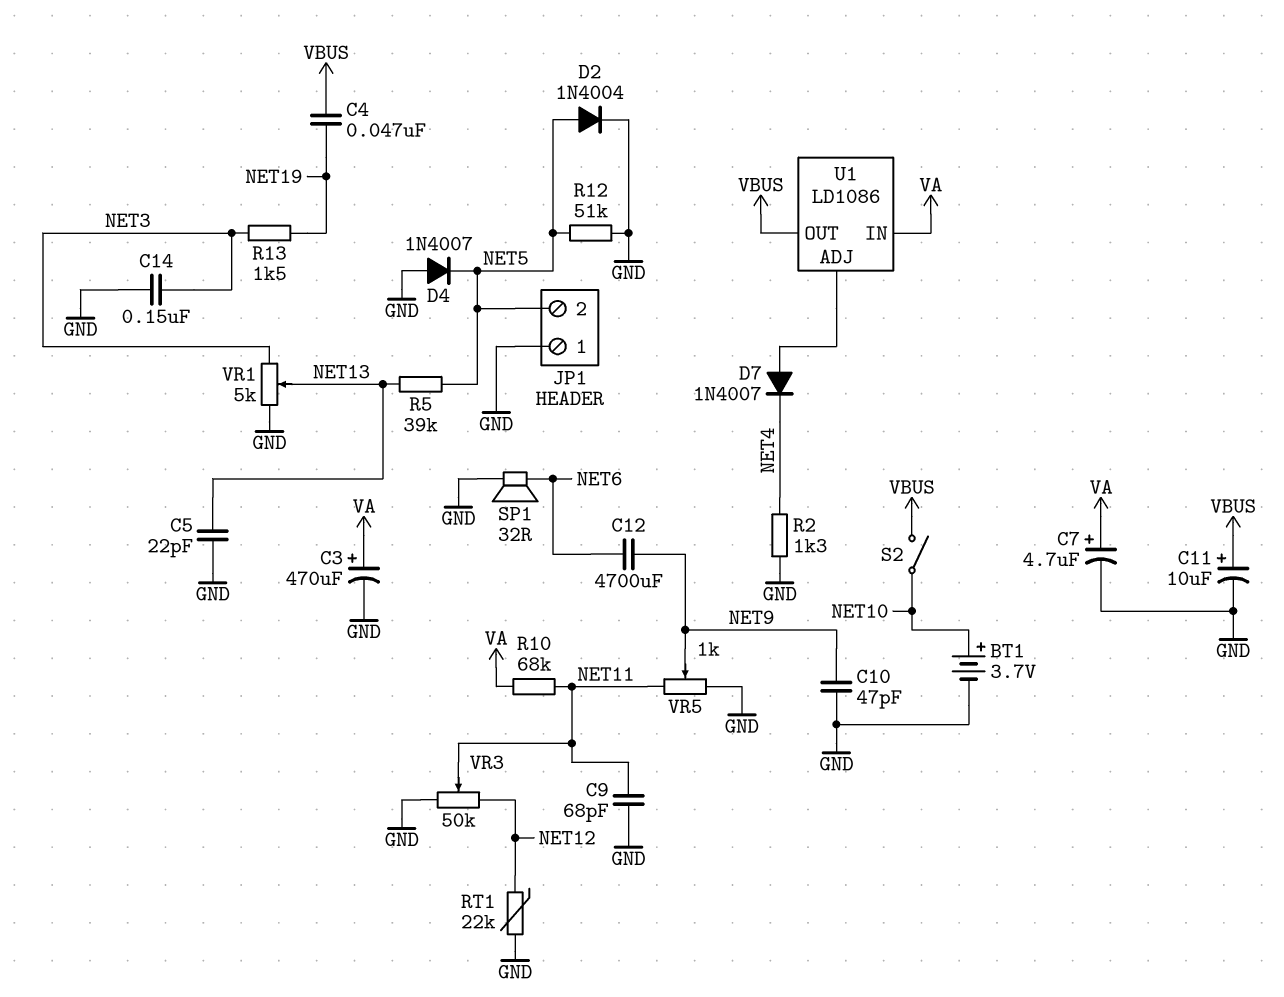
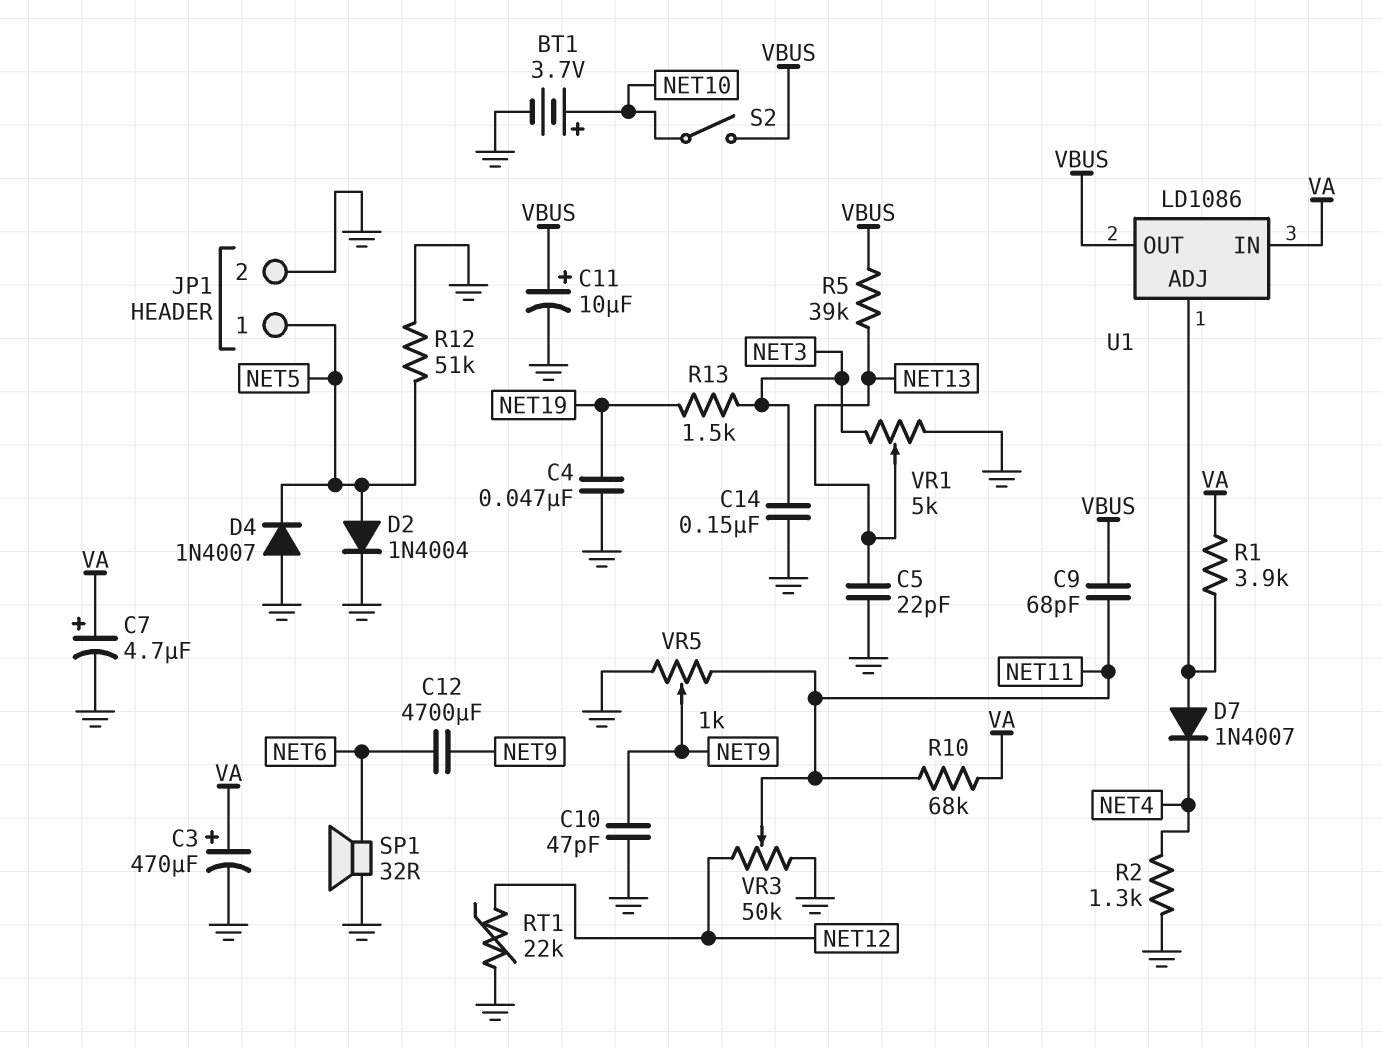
C4: 47nF (NET19, VBUS) -> 47nF (GND, NET19)
C9: 68pF (GND, NET11) -> 68pF (NET11, VBUS)
JP1 pin 1: GND -> NET5
JP1 pin 2: NET5 -> GND
R1: none -> 3.9k (U1/ADJ, VA)
R5: 39k (NET5, NET13) -> 39k (NET13, VBUS)

